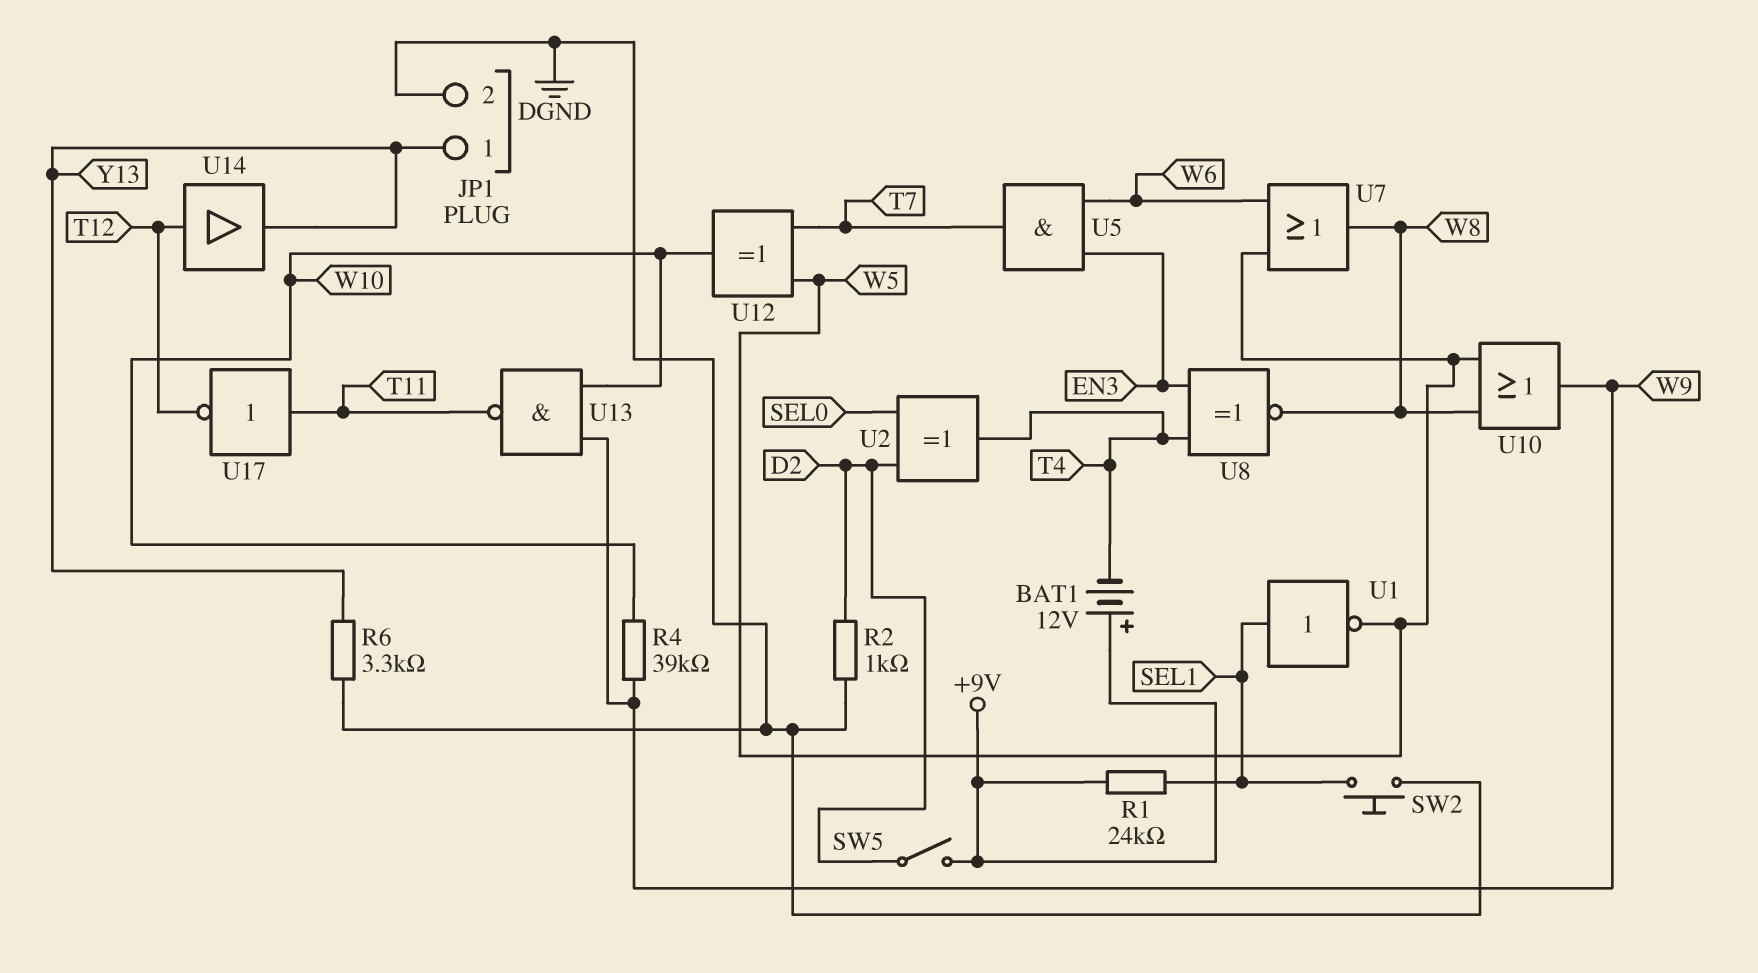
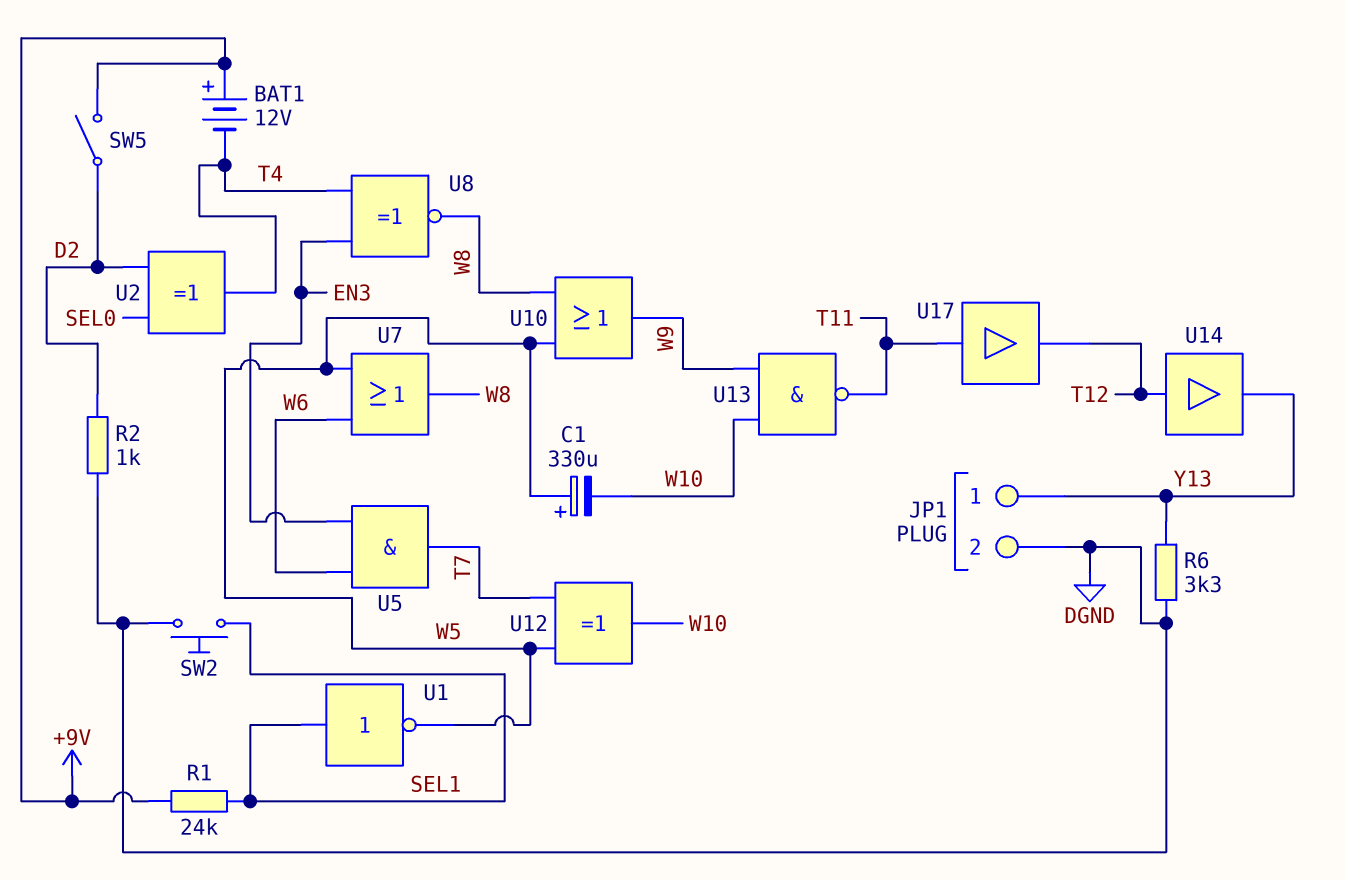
C1: none -> 330uF (plus W5, minus W10)
R4: 39k (W9, W10) -> none
U17: NOT (in T11, out T12) -> buffer (in T11, out T12)

